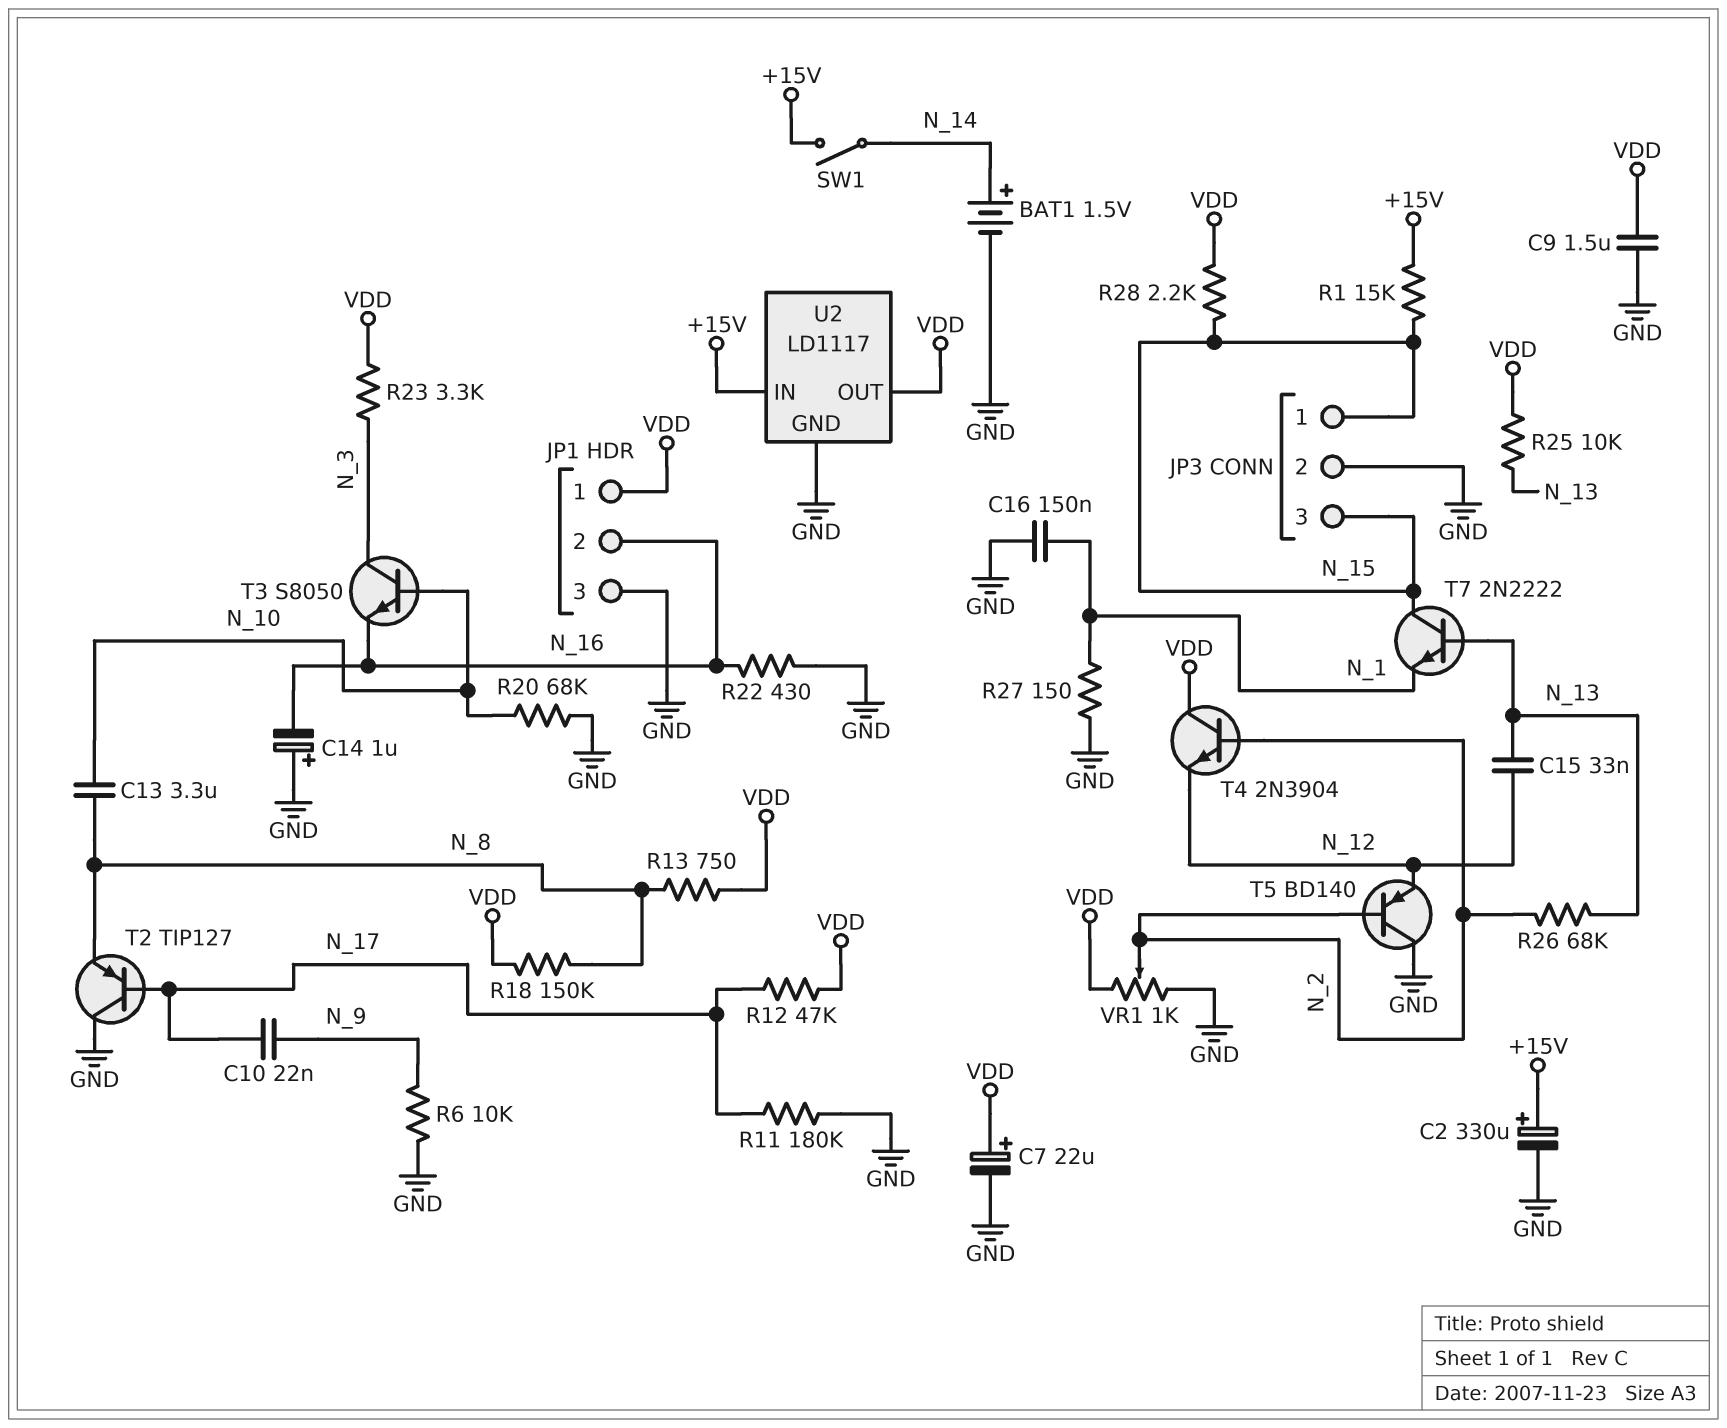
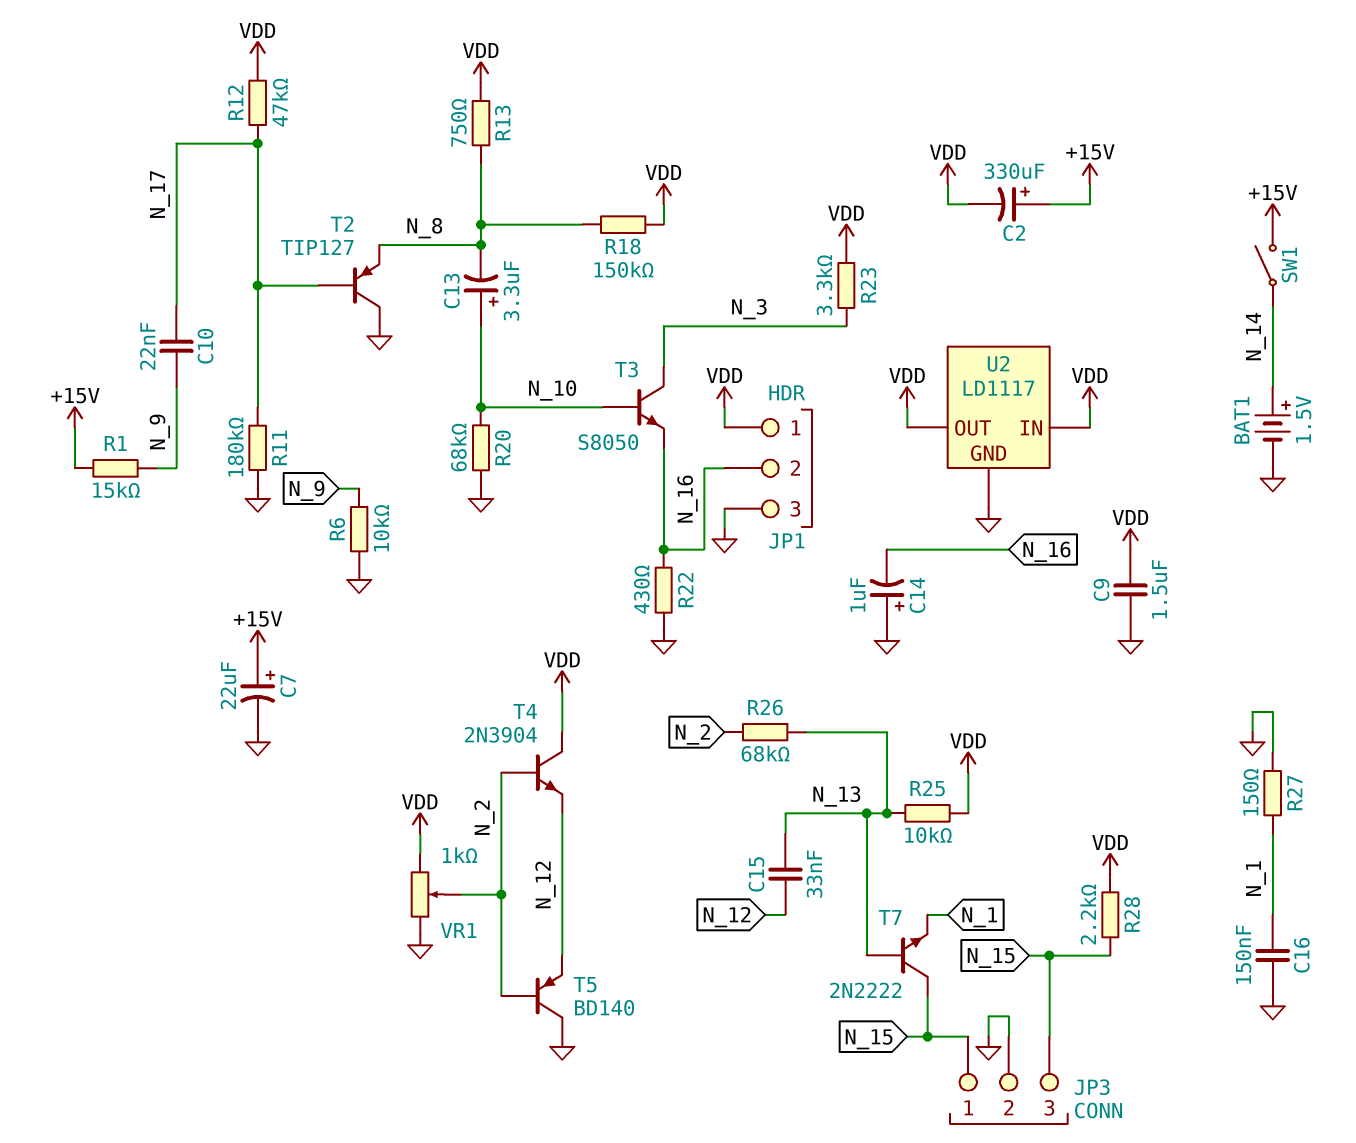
C2: 330uF (plus +15V, minus GND) -> 330uF (plus +15V, minus VDD)
C7: 22uF (plus VDD, minus GND) -> 22uF (plus +15V, minus GND)
C13: 3.3uF (N_8, N_10) -> 3.3uF (plus N_10, minus N_8)
R1: 15k (+15V, N_15) -> 15k (+15V, N_9)
U2 pin IN: +15V -> VDD

